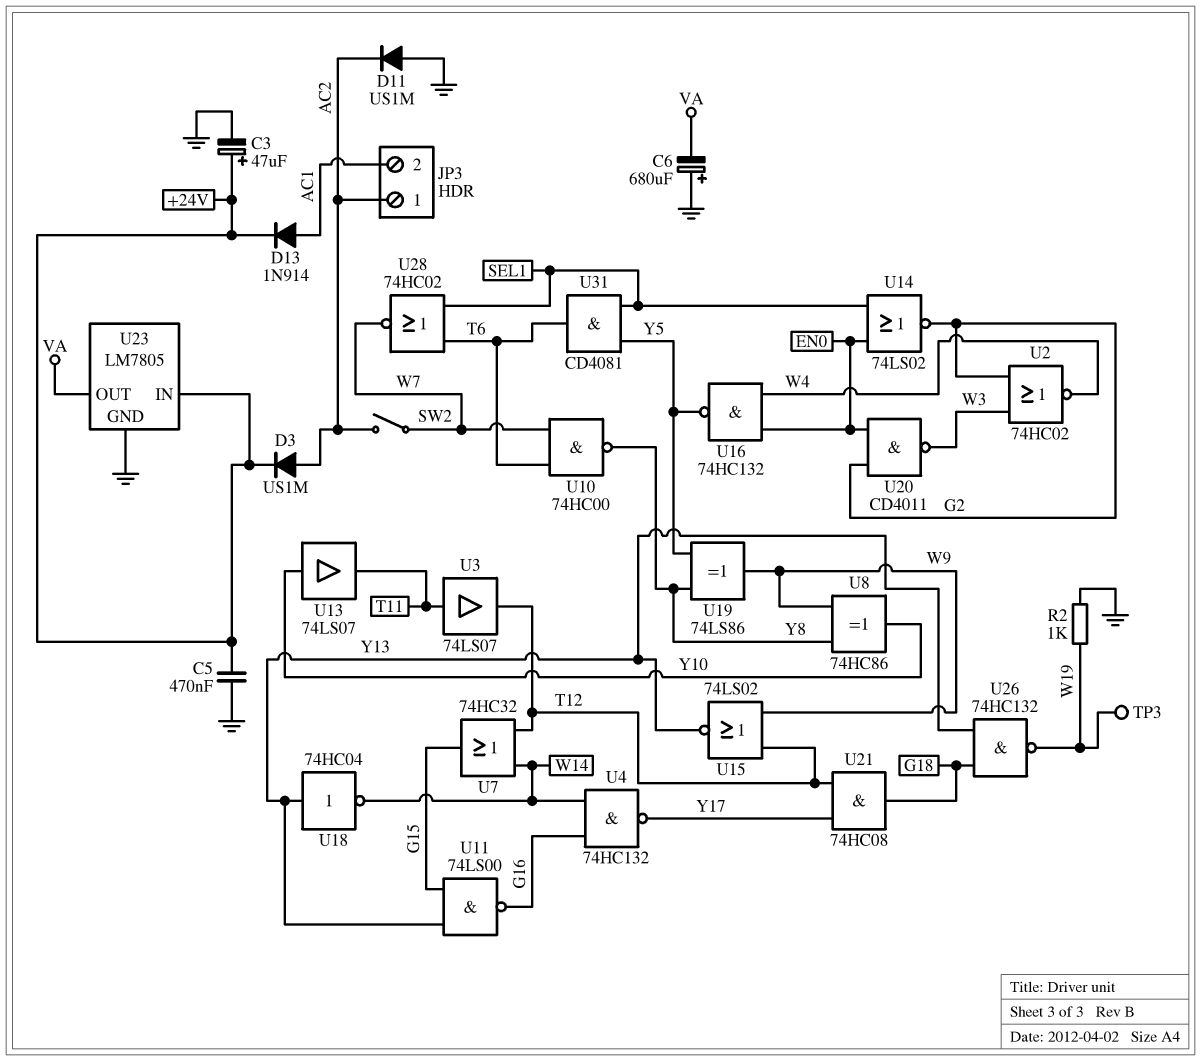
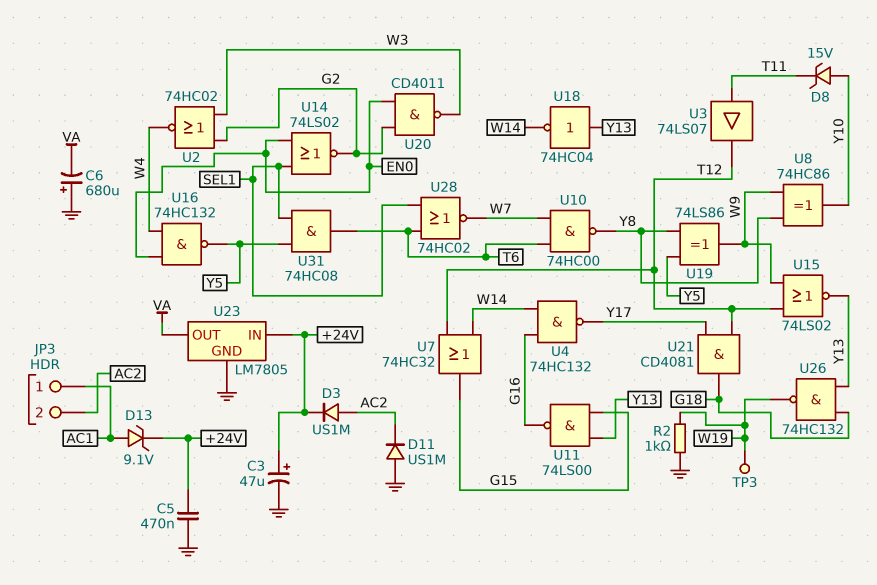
D8: none -> zener 15V (A Y10, K T11)
D13: diode 1N914 (A AC1, K +24V) -> zener 9.1V (A AC1, K +24V)
JP3 pin 1: AC2 -> AC1
JP3 pin 2: AC1 -> AC2
SW2: switch (AC2, W7) -> none
U13: buffer 74LS07 (in Y10, out T11) -> none
U21: AND 74HC08 (in T12, in Y17, out G18) -> AND CD4081 (in T12, in Y17, out G18)
U31: AND CD4081 (in SEL1, in Y5, out T6) -> AND 74HC08 (in SEL1, in Y5, out T6)

